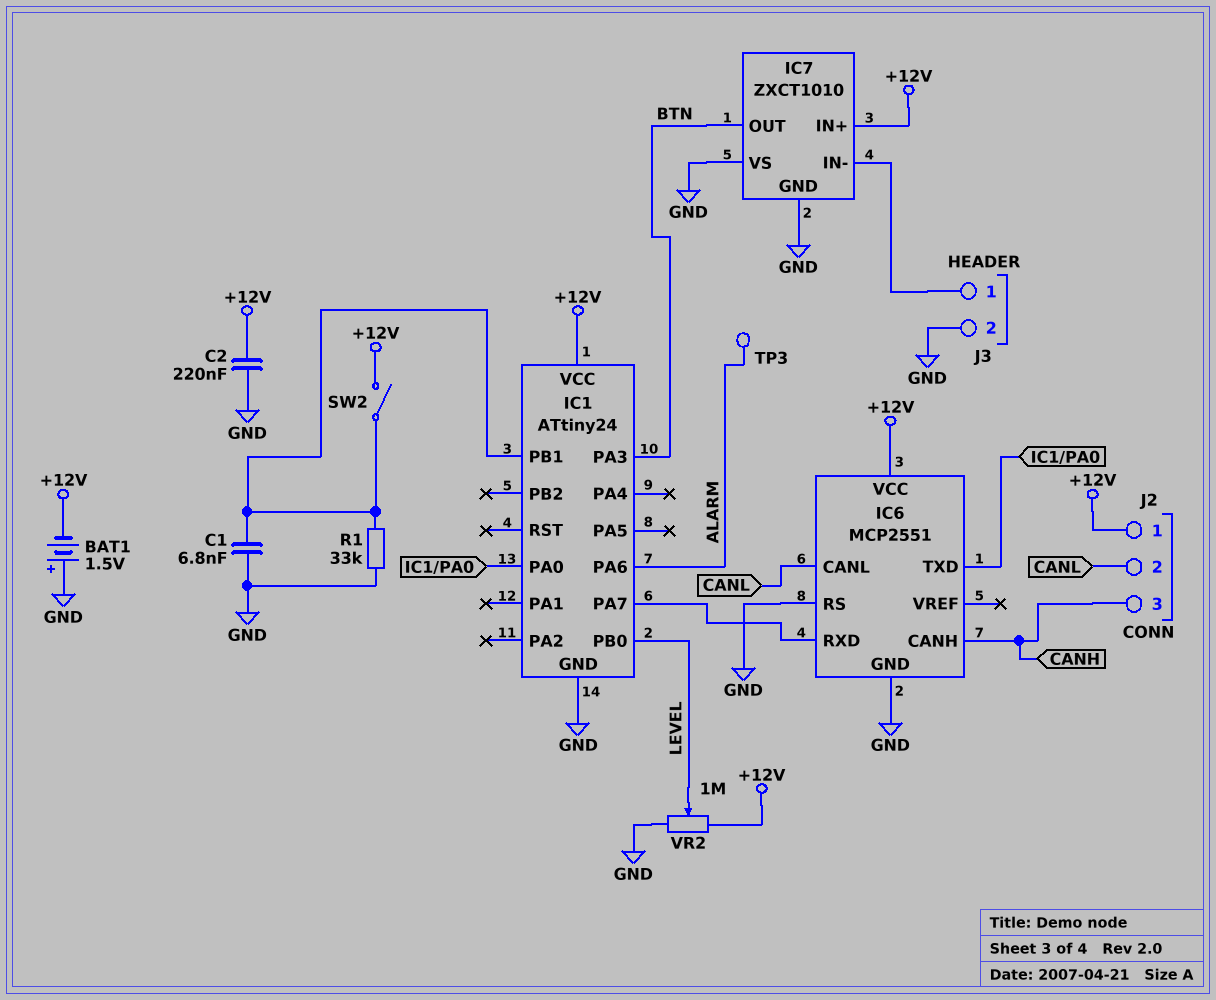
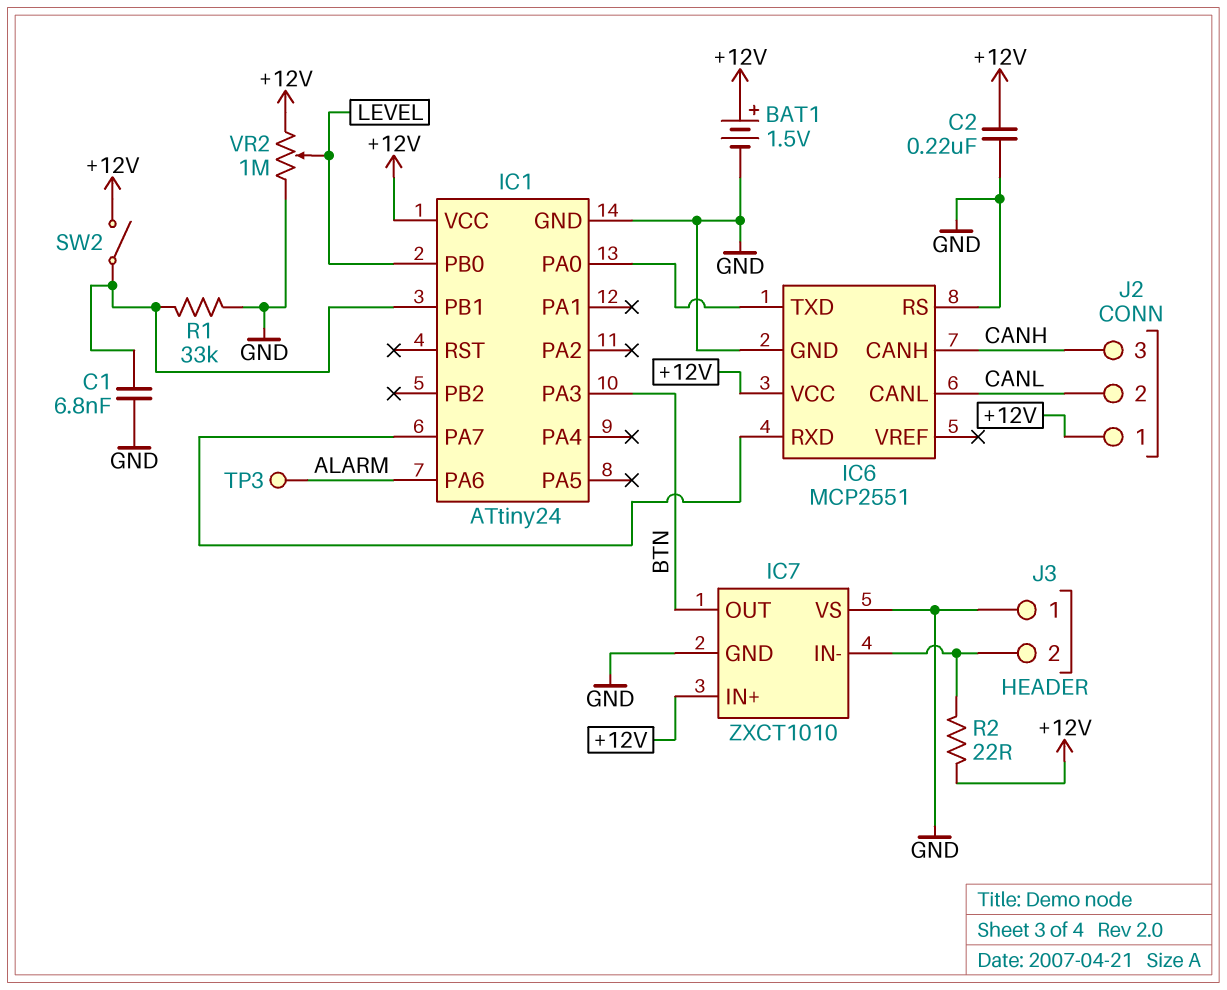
BAT1: 1.5V (plus GND, minus +12V) -> 1.5V (plus +12V, minus GND)
J3 pin 1: IC7/IN- -> GND
J3 pin 2: GND -> IC7/IN-
R2: none -> 22 (+12V, IC7/IN-)

